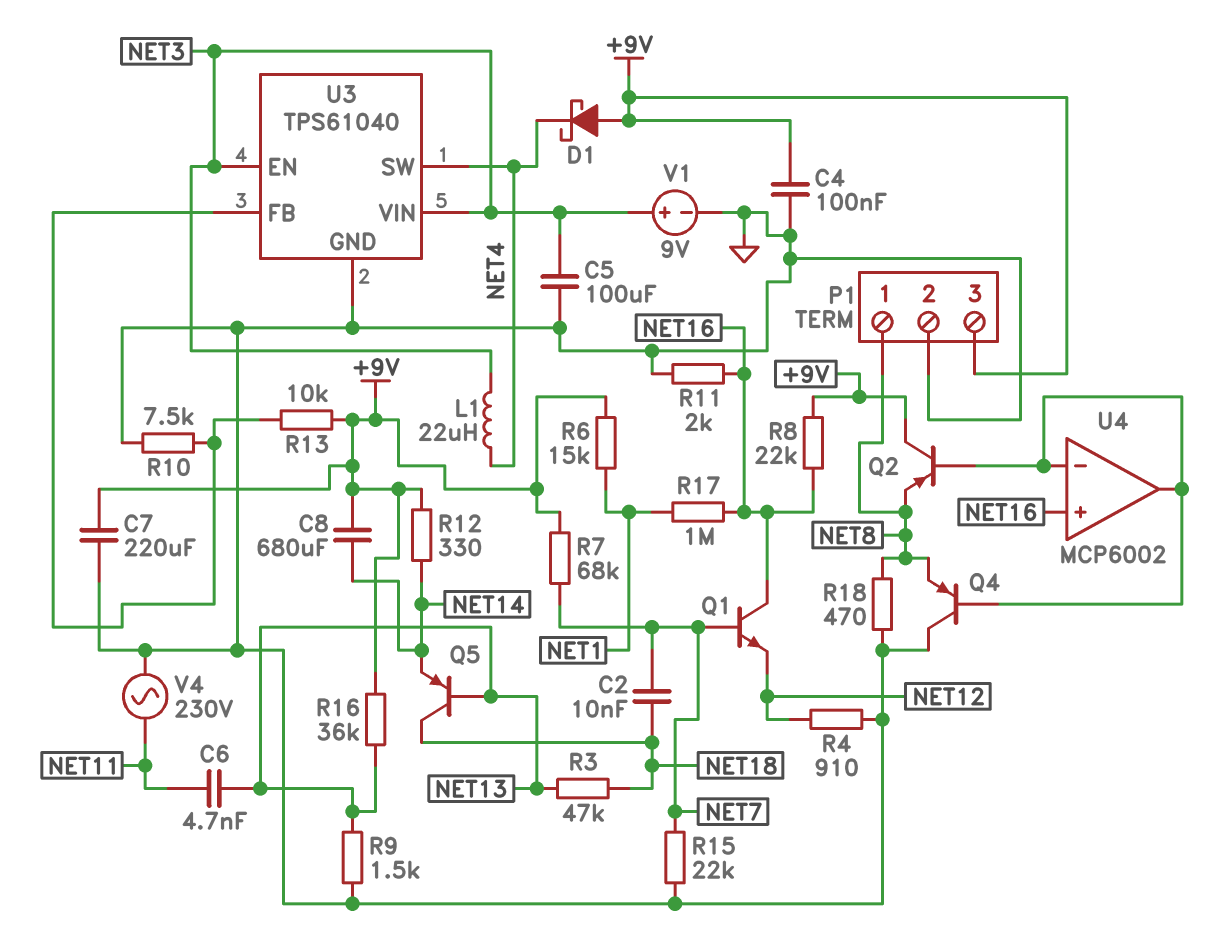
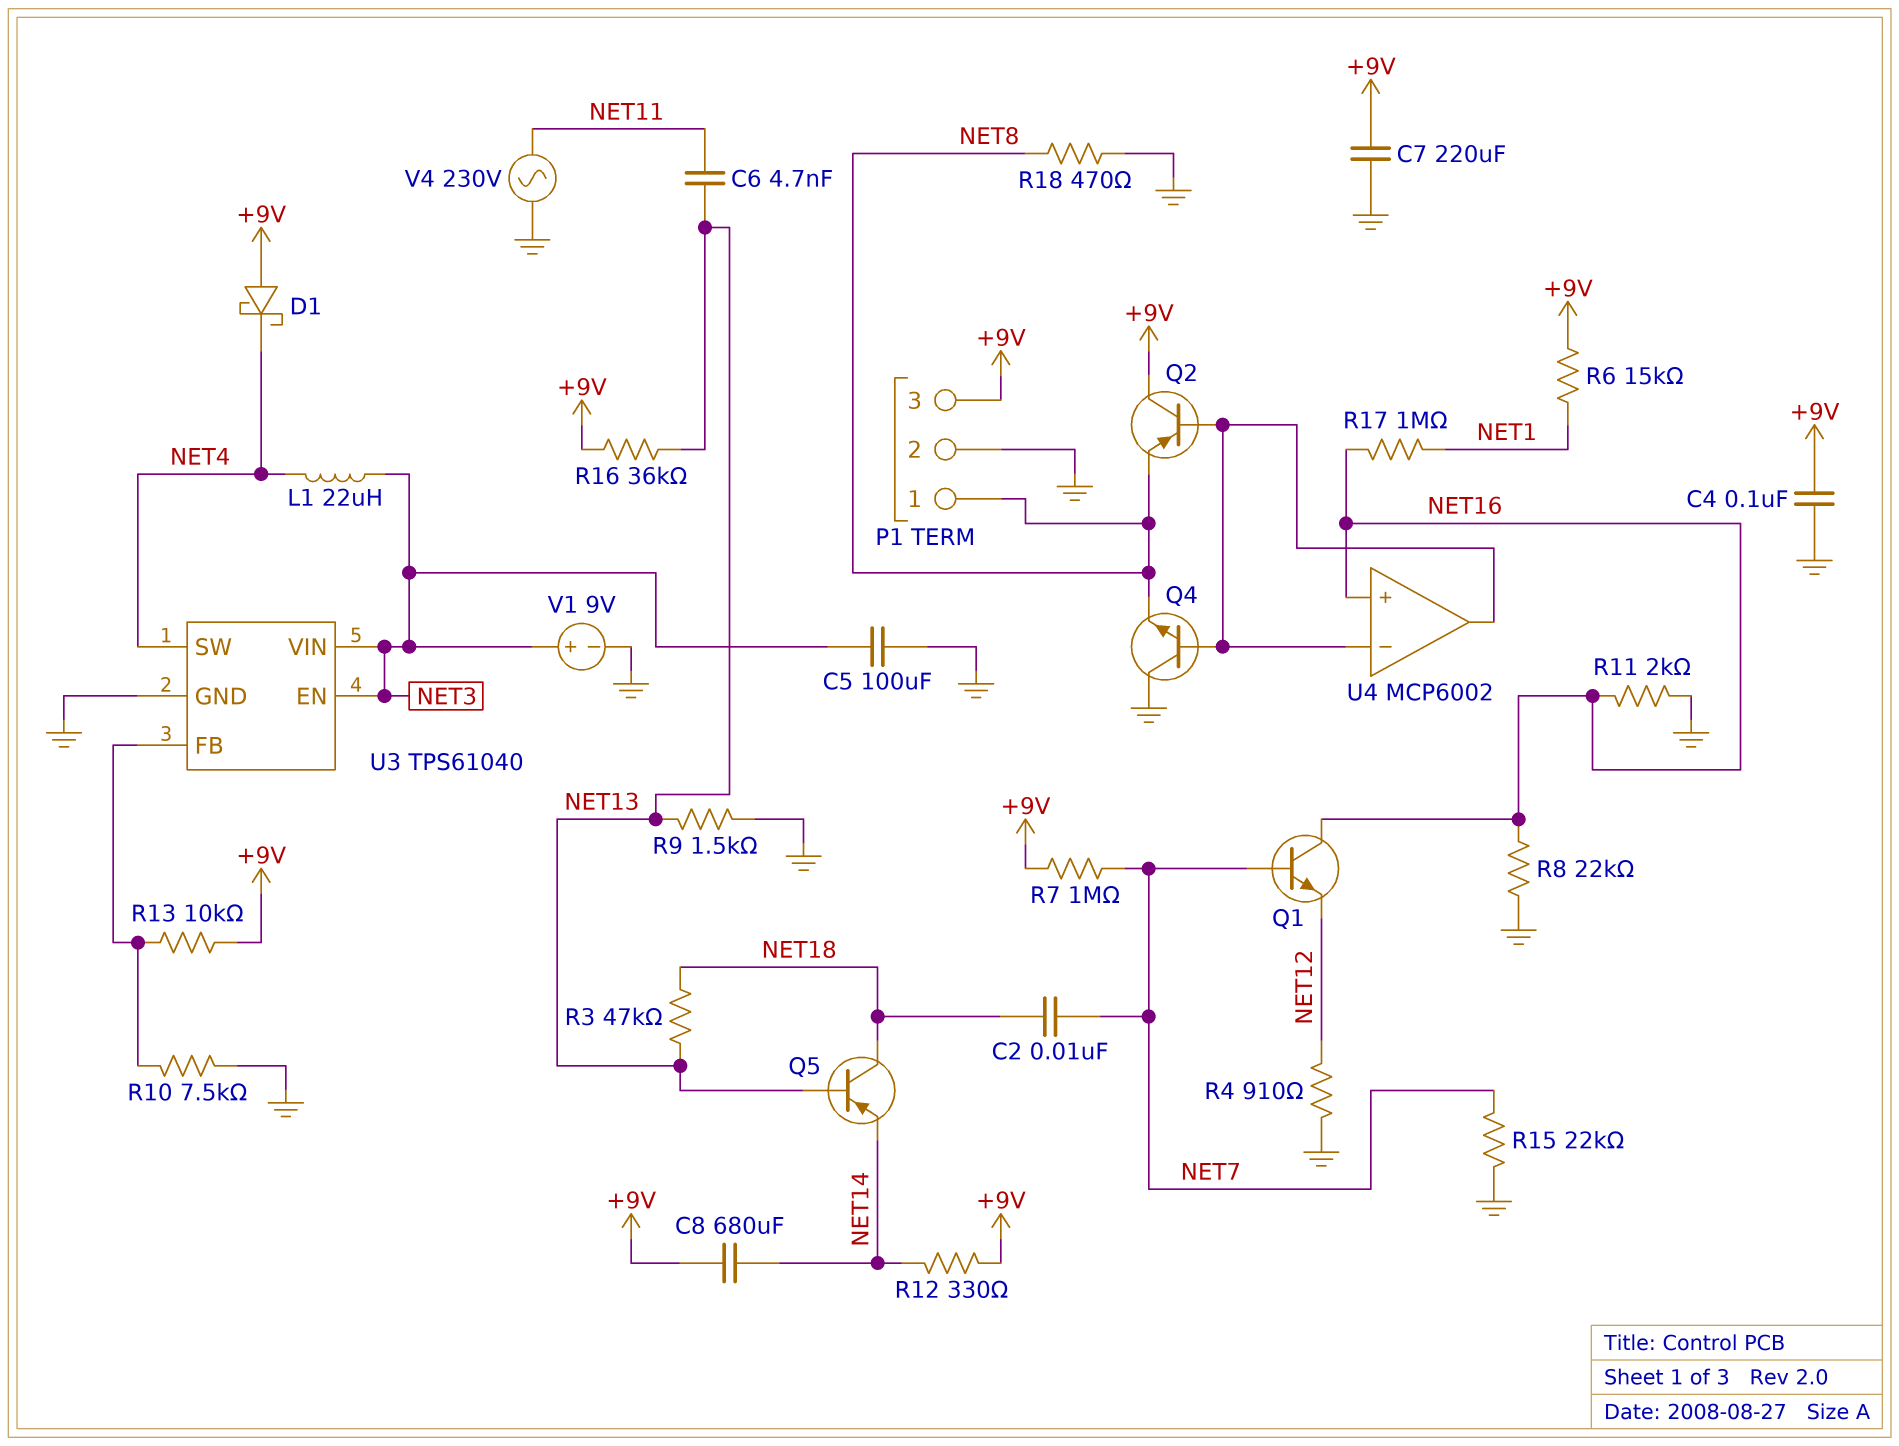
Q4: PNP (B U4/in-, C GND, E NET8) -> NPN (B U4/in-, C GND, E NET8)
R7: 68k (+9V, NET7) -> 1M (+9V, NET7)
R8: 22k (+9V, NET16) -> 22k (GND, NET16)

